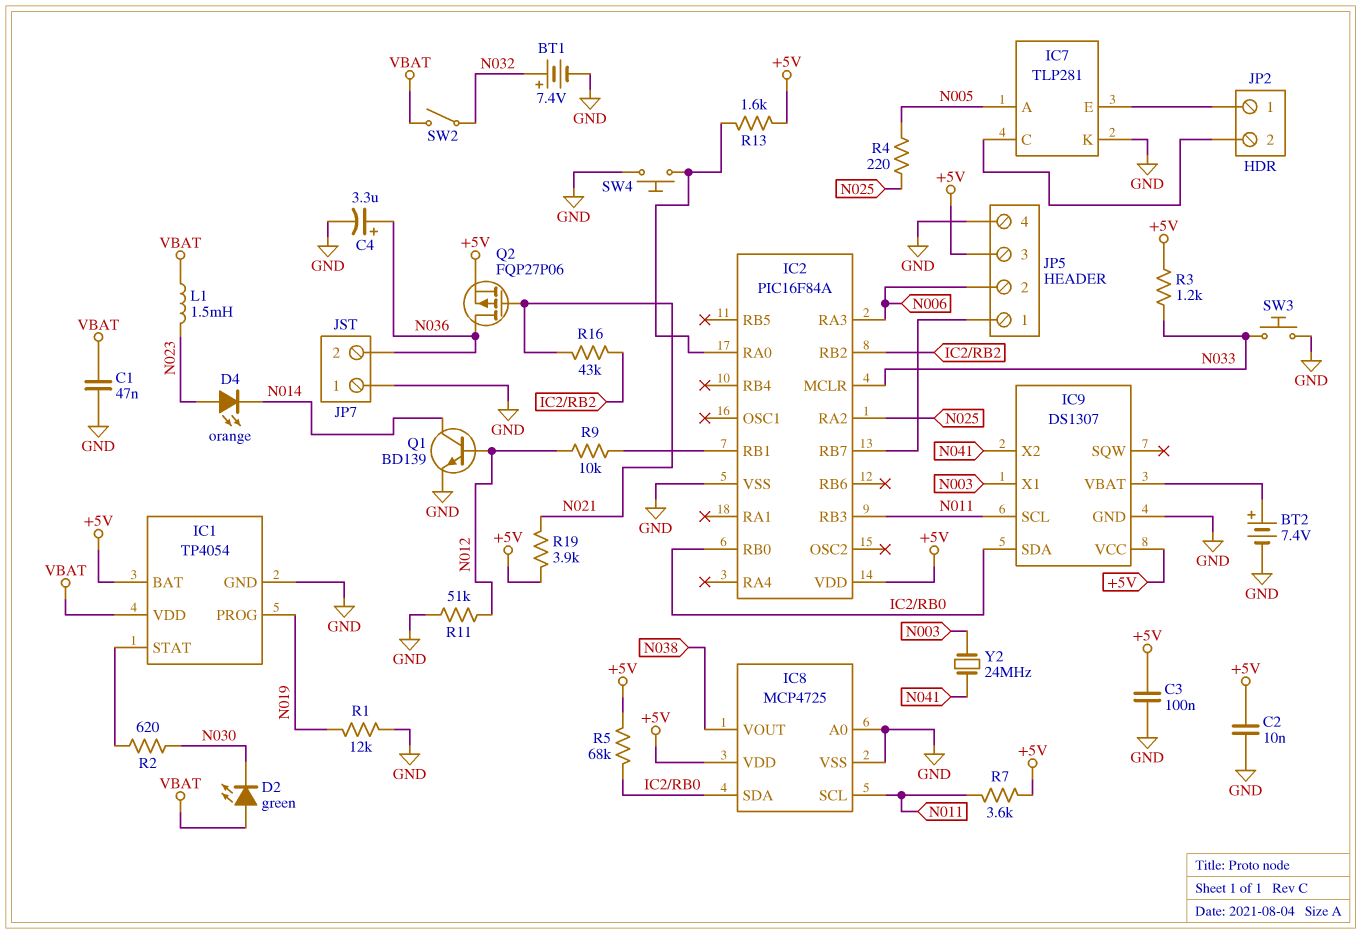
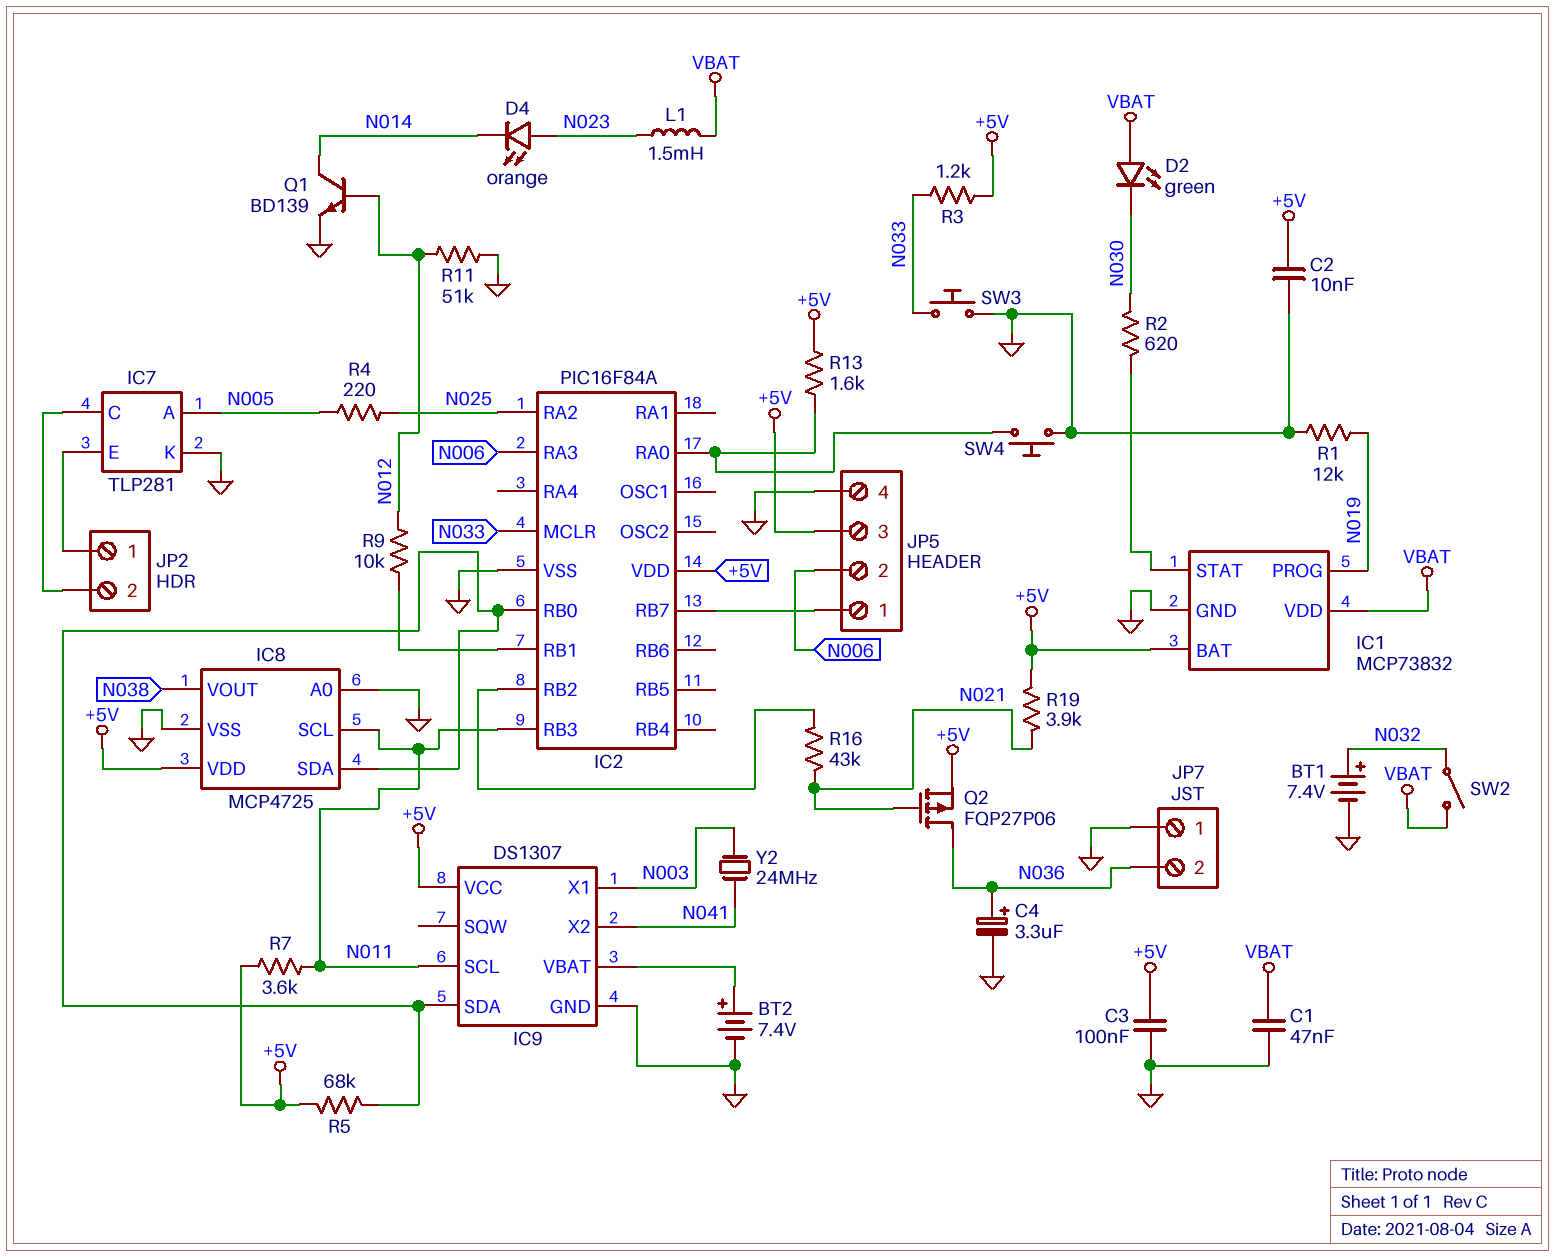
IC1: TP4054 -> MCP73832

